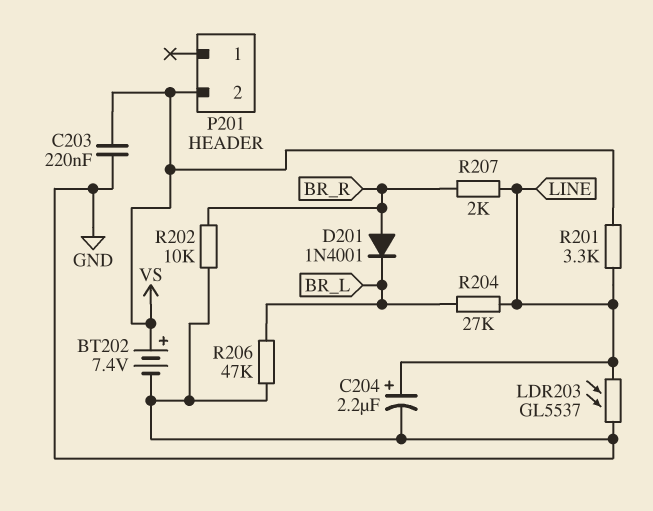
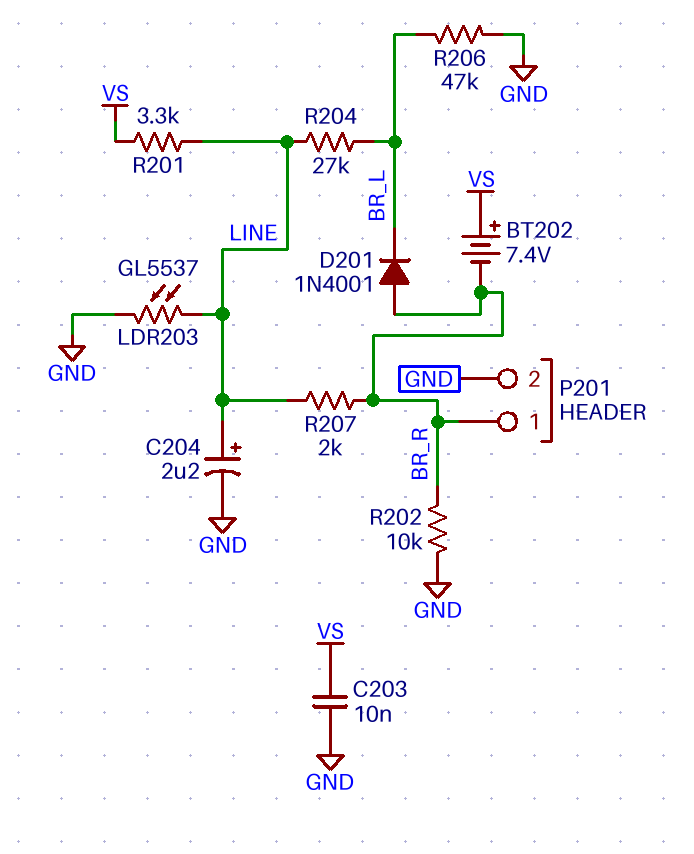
BT202: 7.4V (plus VS, minus GND) -> 7.4V (plus VS, minus BR_R)
C203: 220nF (GND, VS) -> 10nF (GND, VS)
P201 pin 1: none -> BR_R
P201 pin 2: VS -> GND

